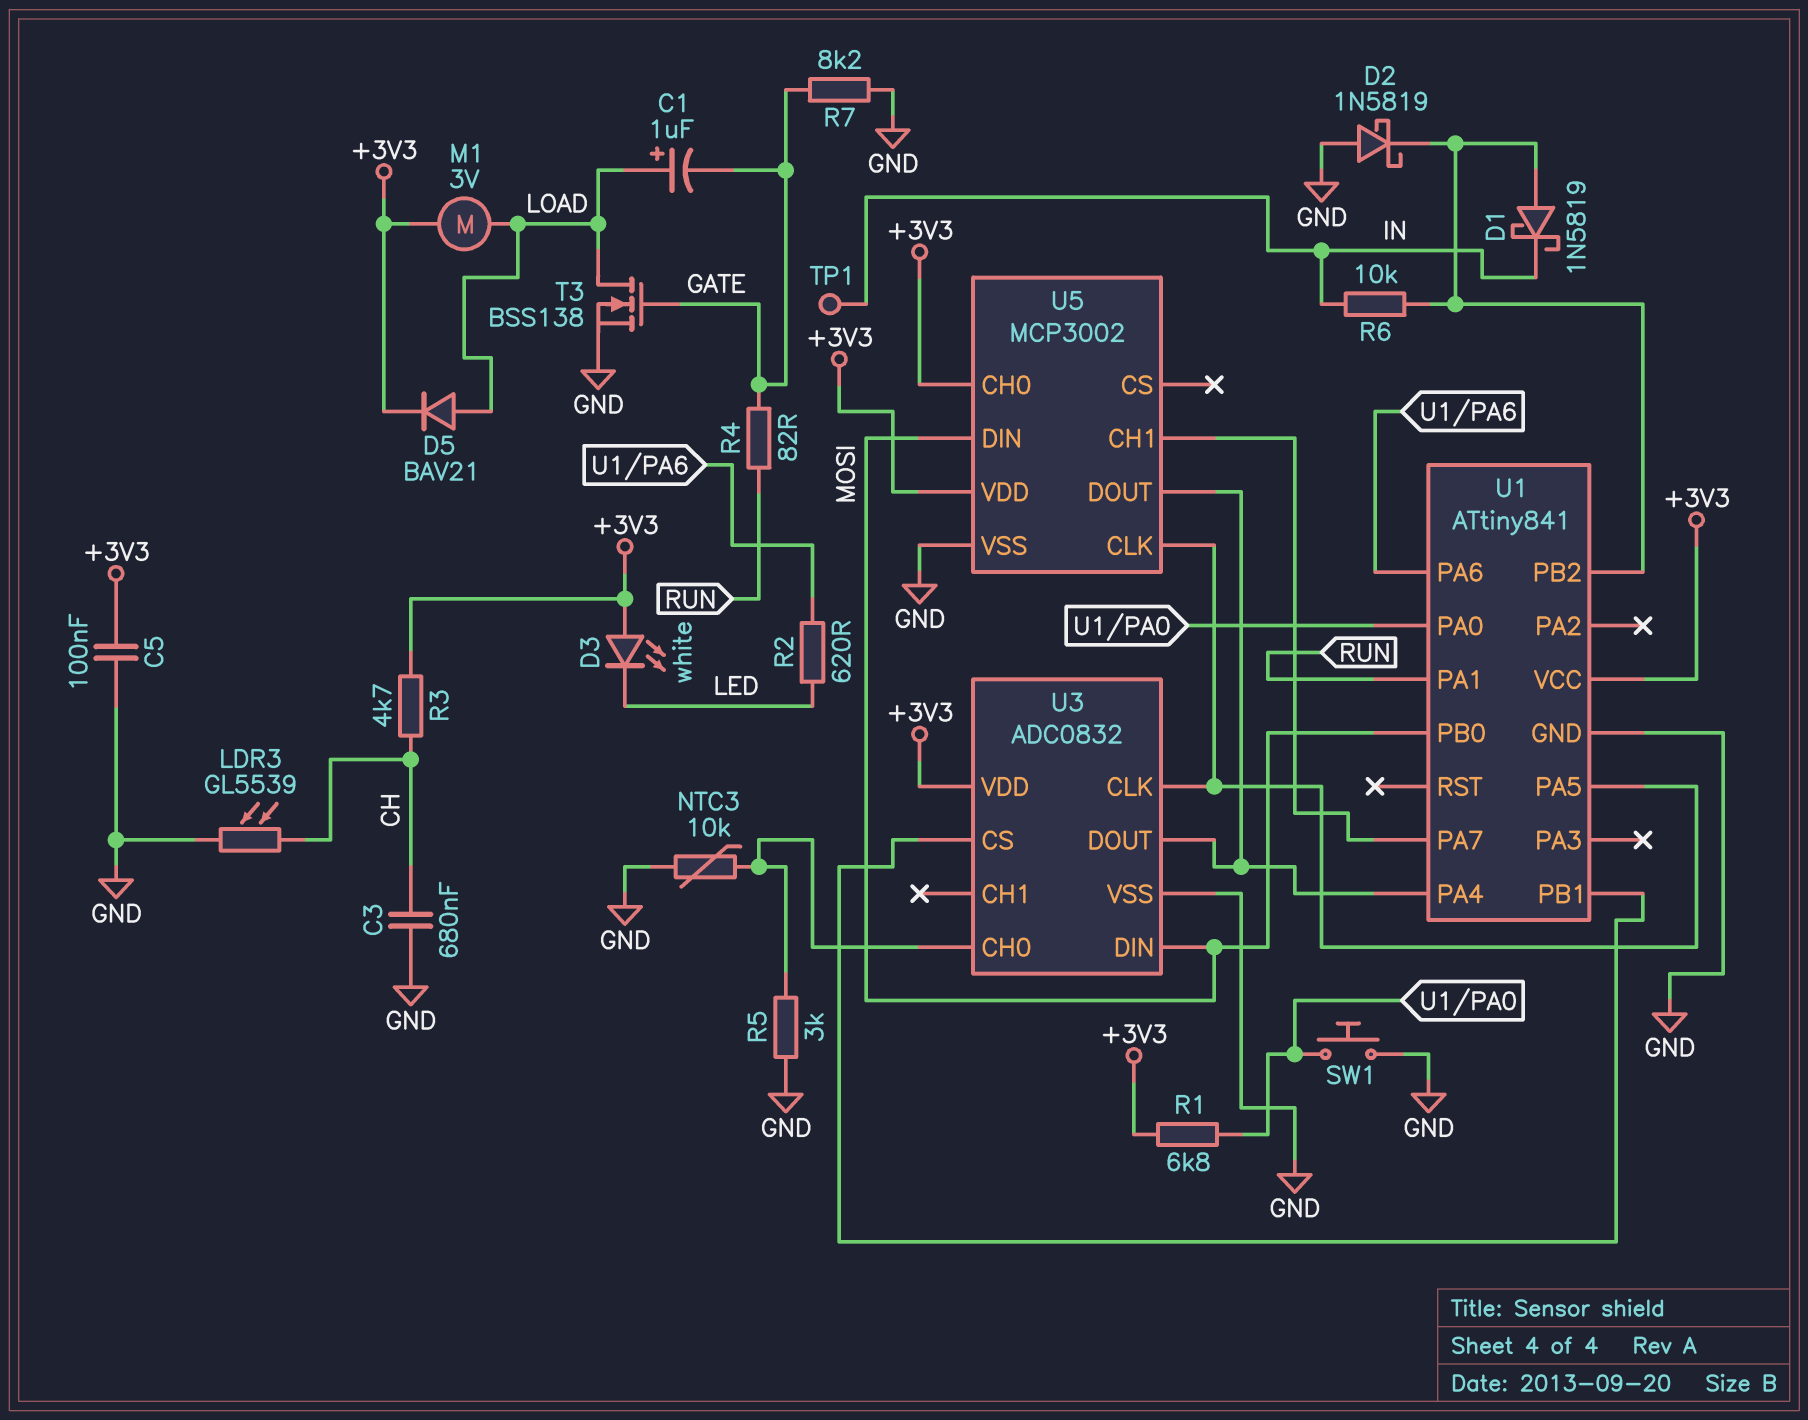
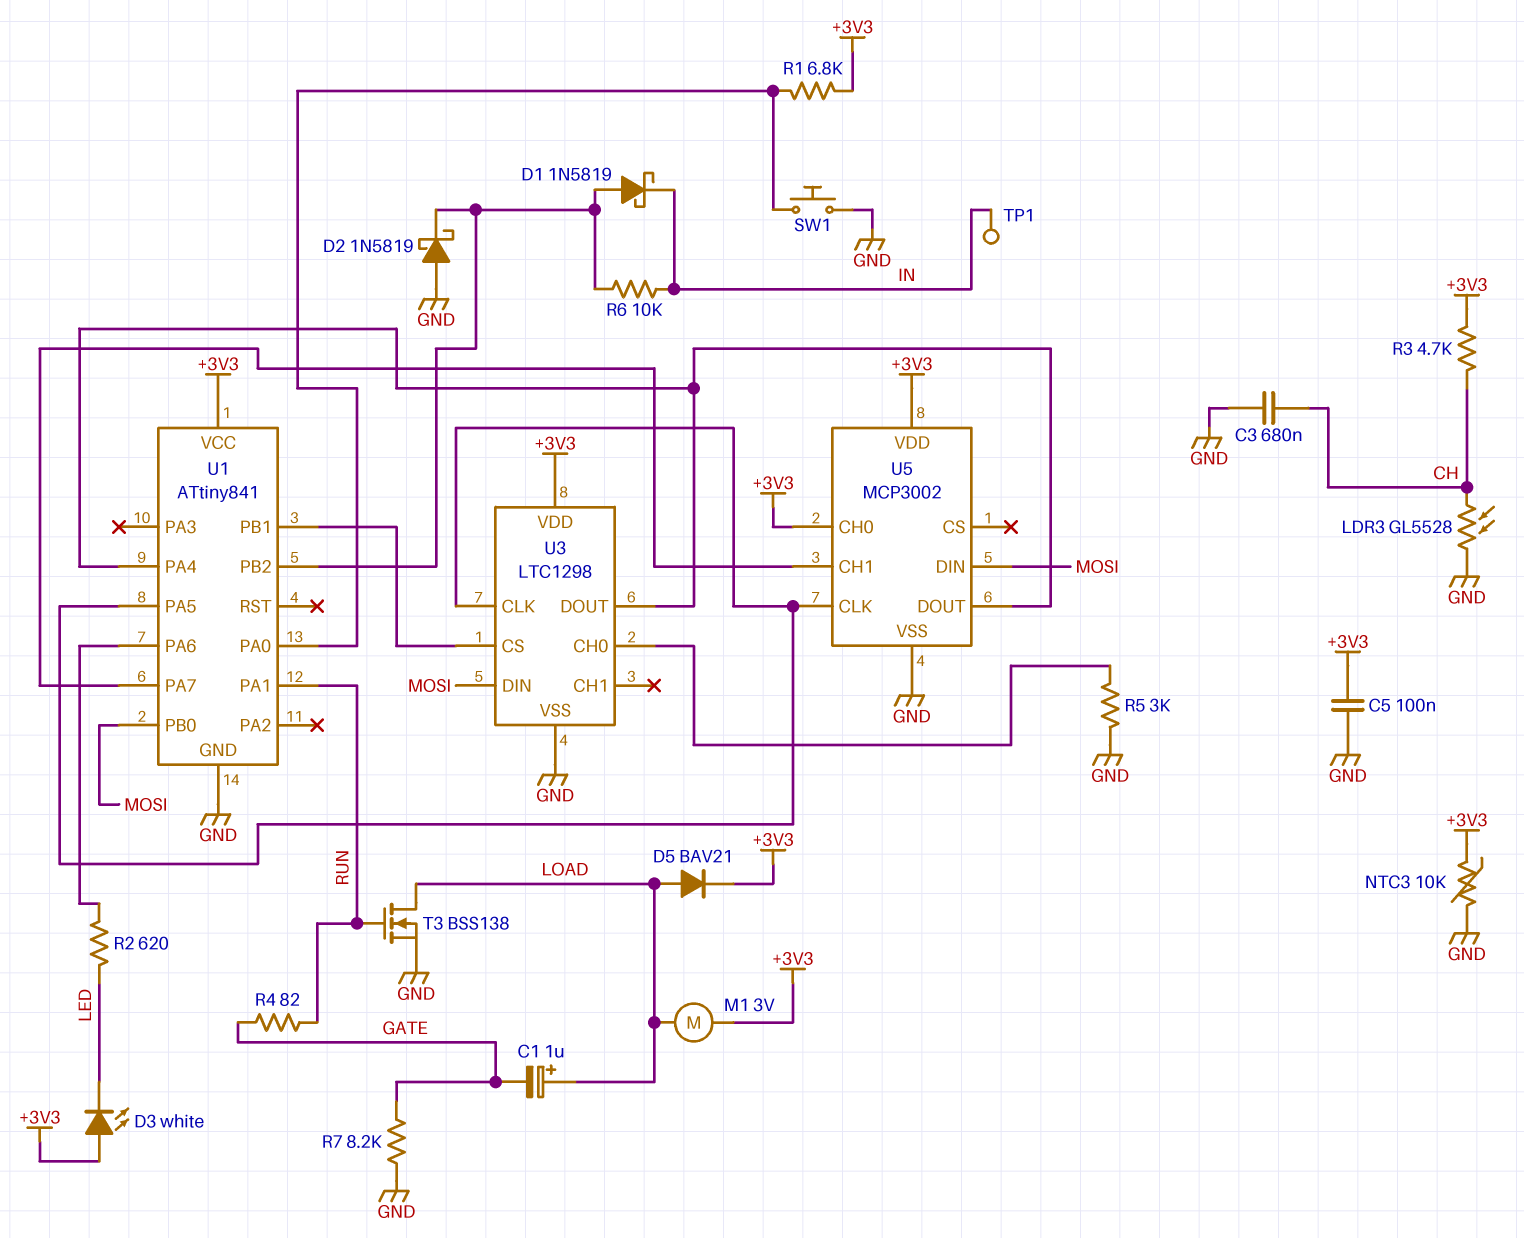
LDR3: GL5539 (CH, GND) -> GL5528 (CH, GND)
NTC3: 10k (GND, U3/CH0) -> 10k (+3V3, GND)
T3: NMOS BSS138 (G GATE, D LOAD, S GND) -> NMOS BSS138 (G RUN, D LOAD, S GND)
U3: ADC0832 -> LTC1298

